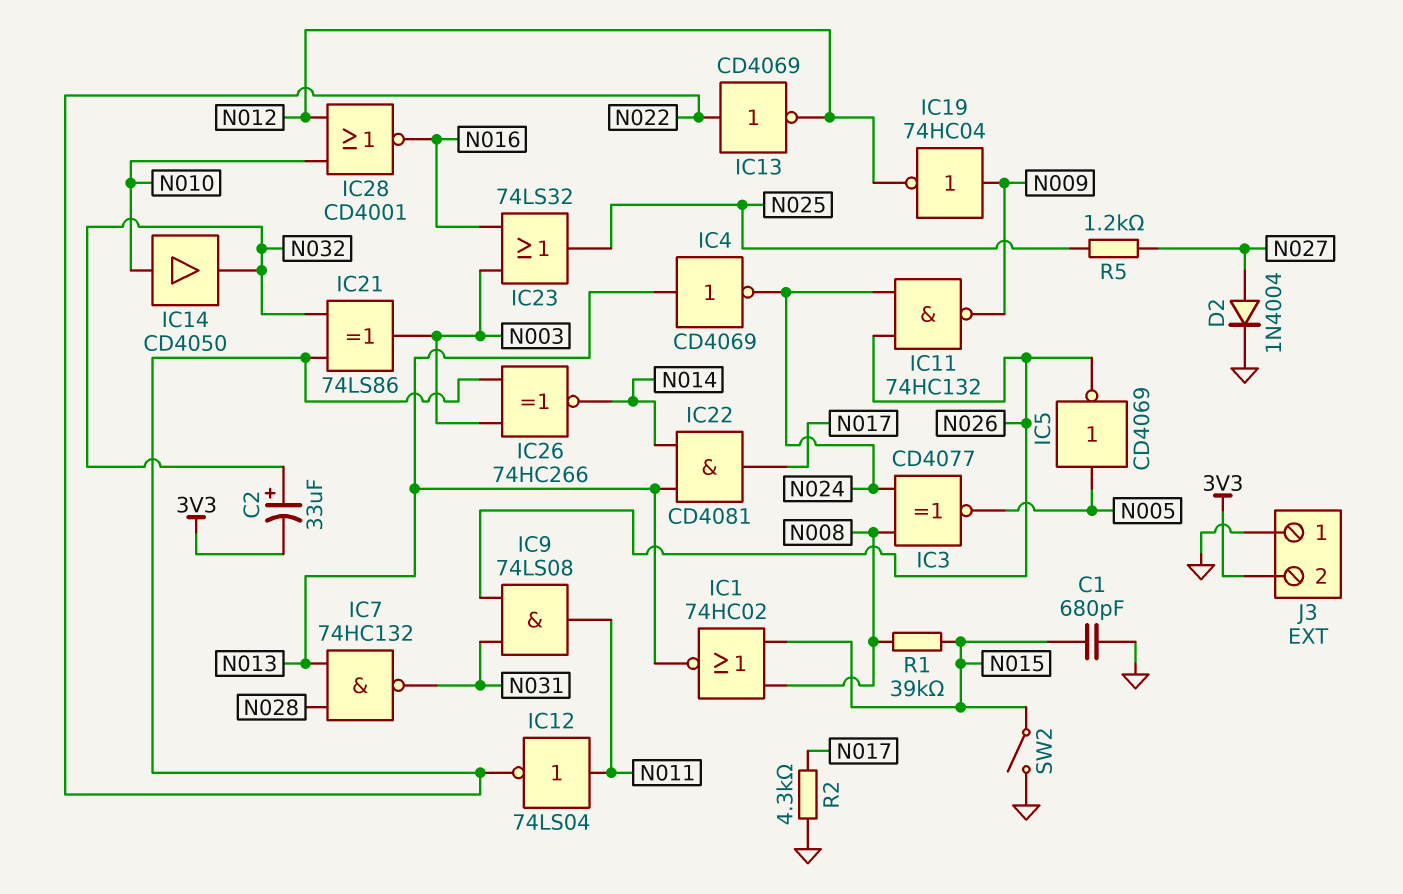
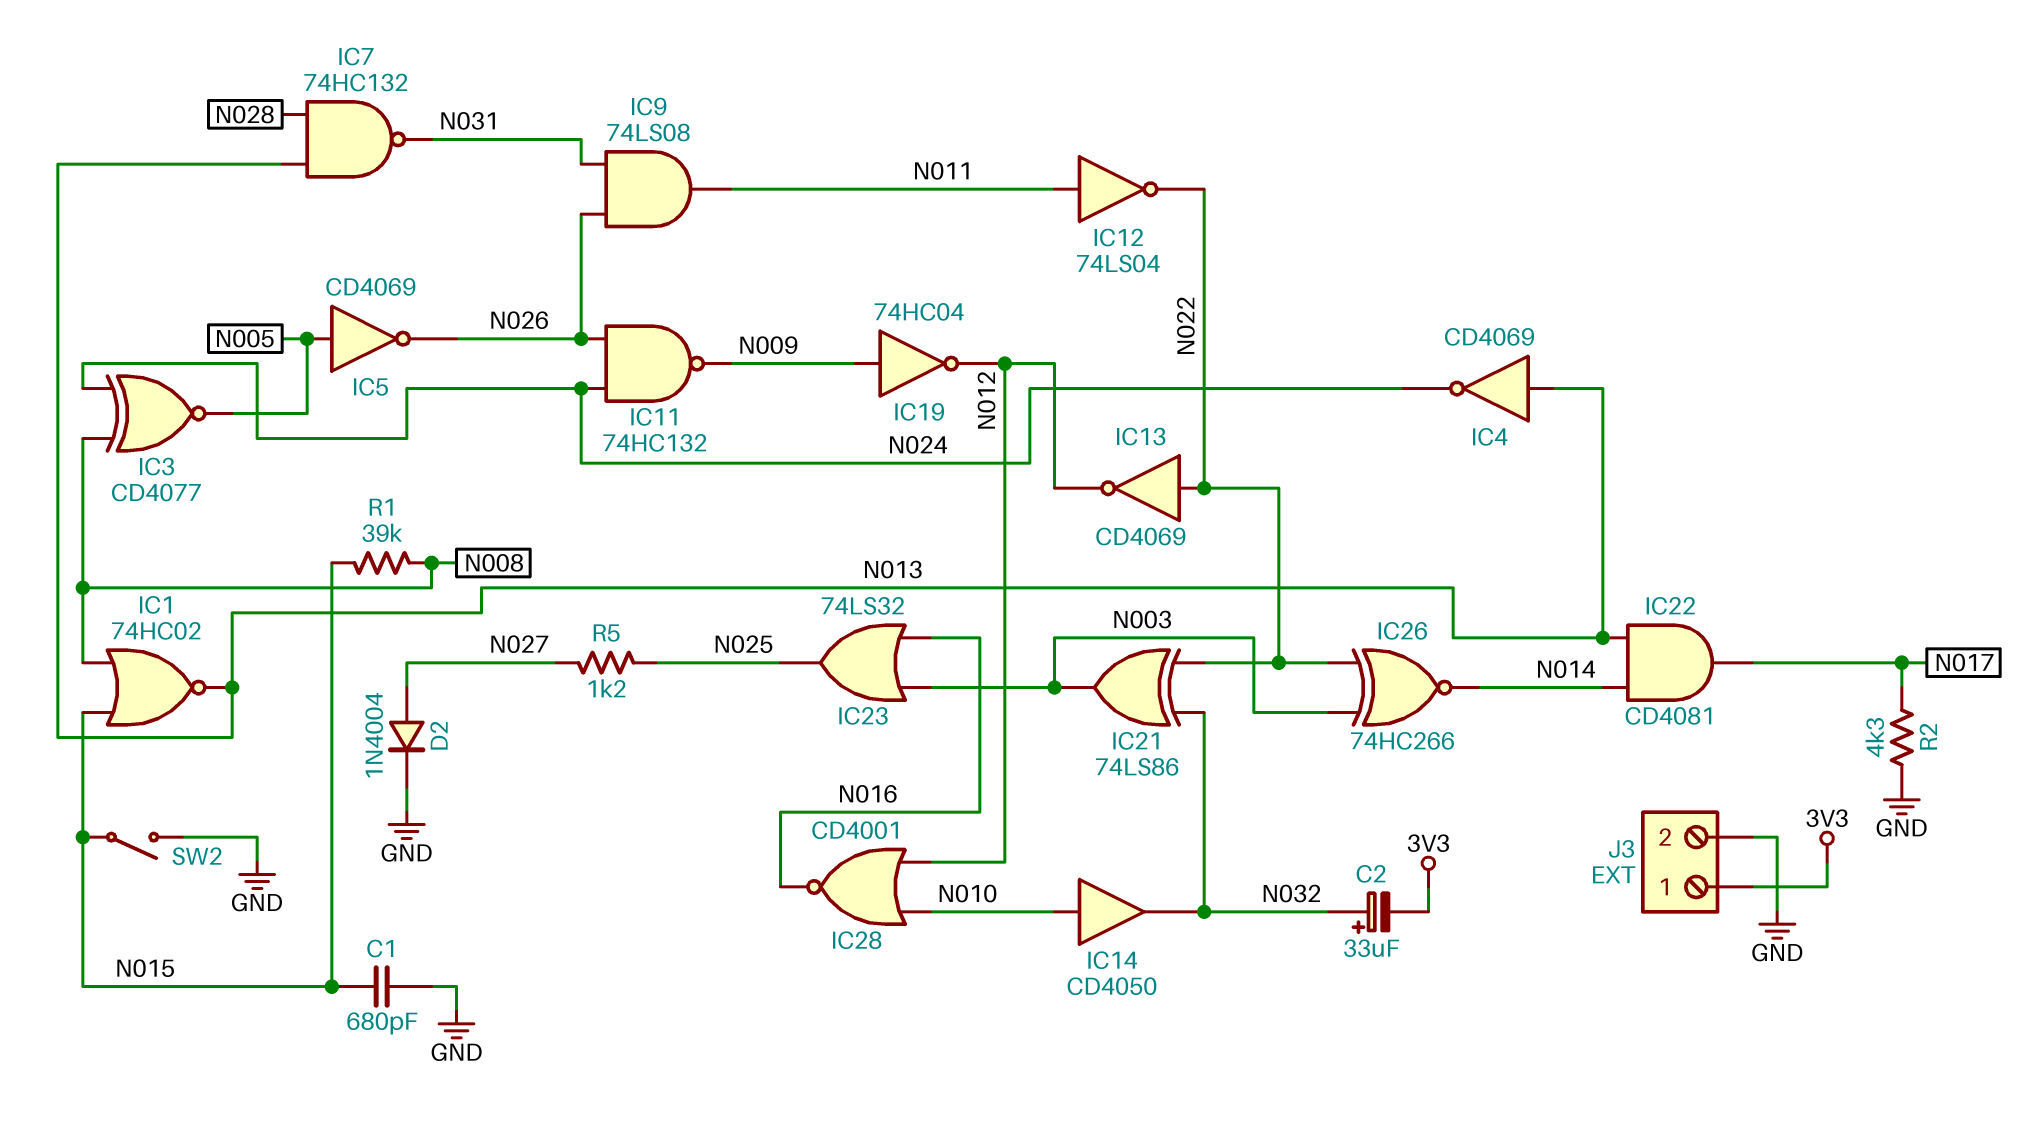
J3 pin 1: GND -> 3V3
J3 pin 2: 3V3 -> GND

